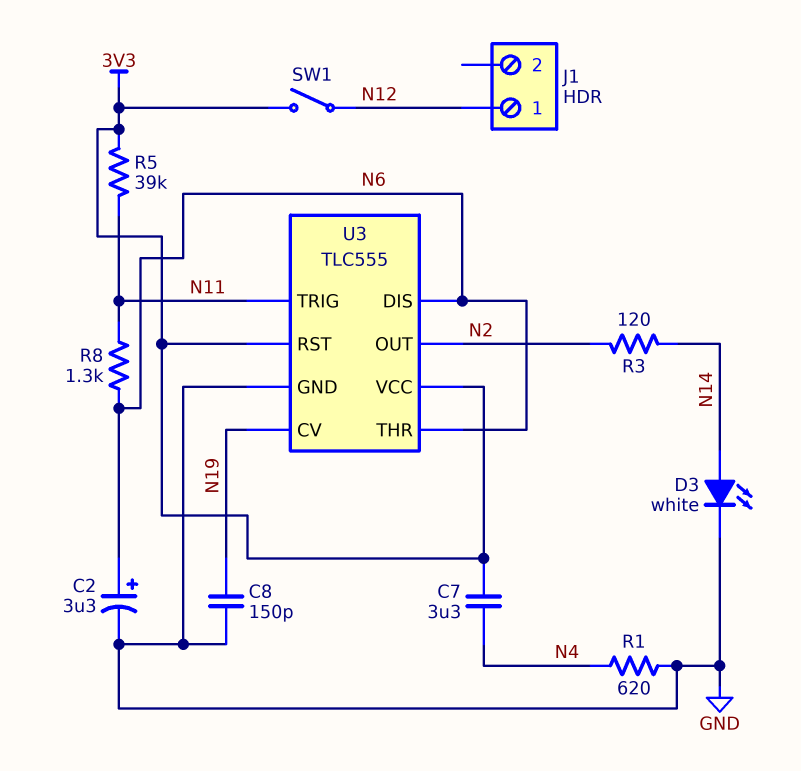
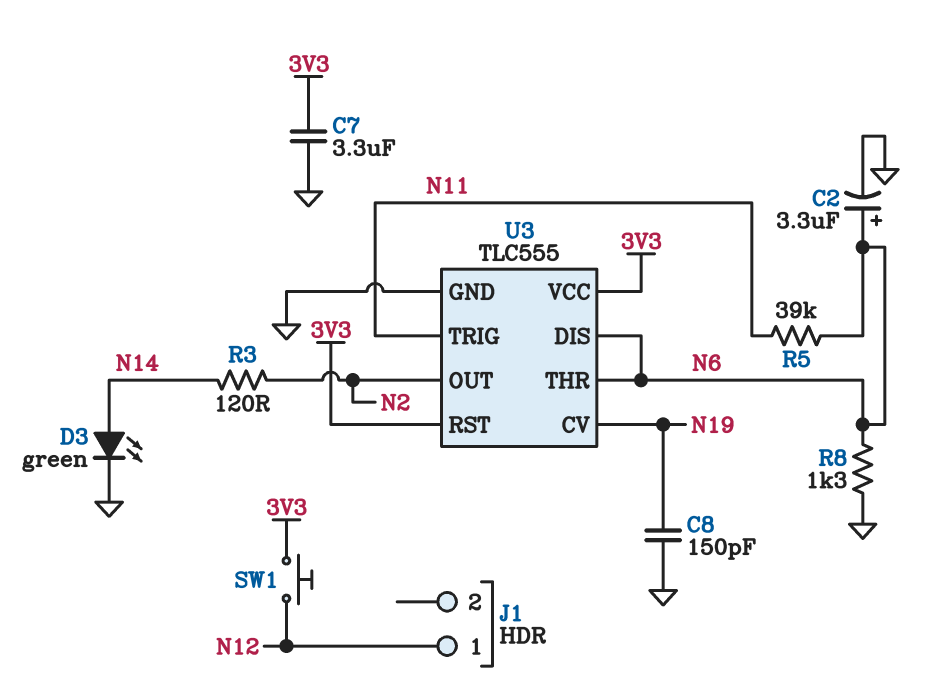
C7: 3.3uF (3V3, N4) -> 3.3uF (3V3, GND)
D3: LED white (A N14, K GND) -> LED green (A N14, K GND)
R1: 620 (GND, N4) -> none
R5: 39k (3V3, N11) -> 39k (N6, N11)
R8: 1.3k (N6, N11) -> 1.3k (GND, N6)
SW1: switch (3V3, N12) -> button (3V3, N12)

